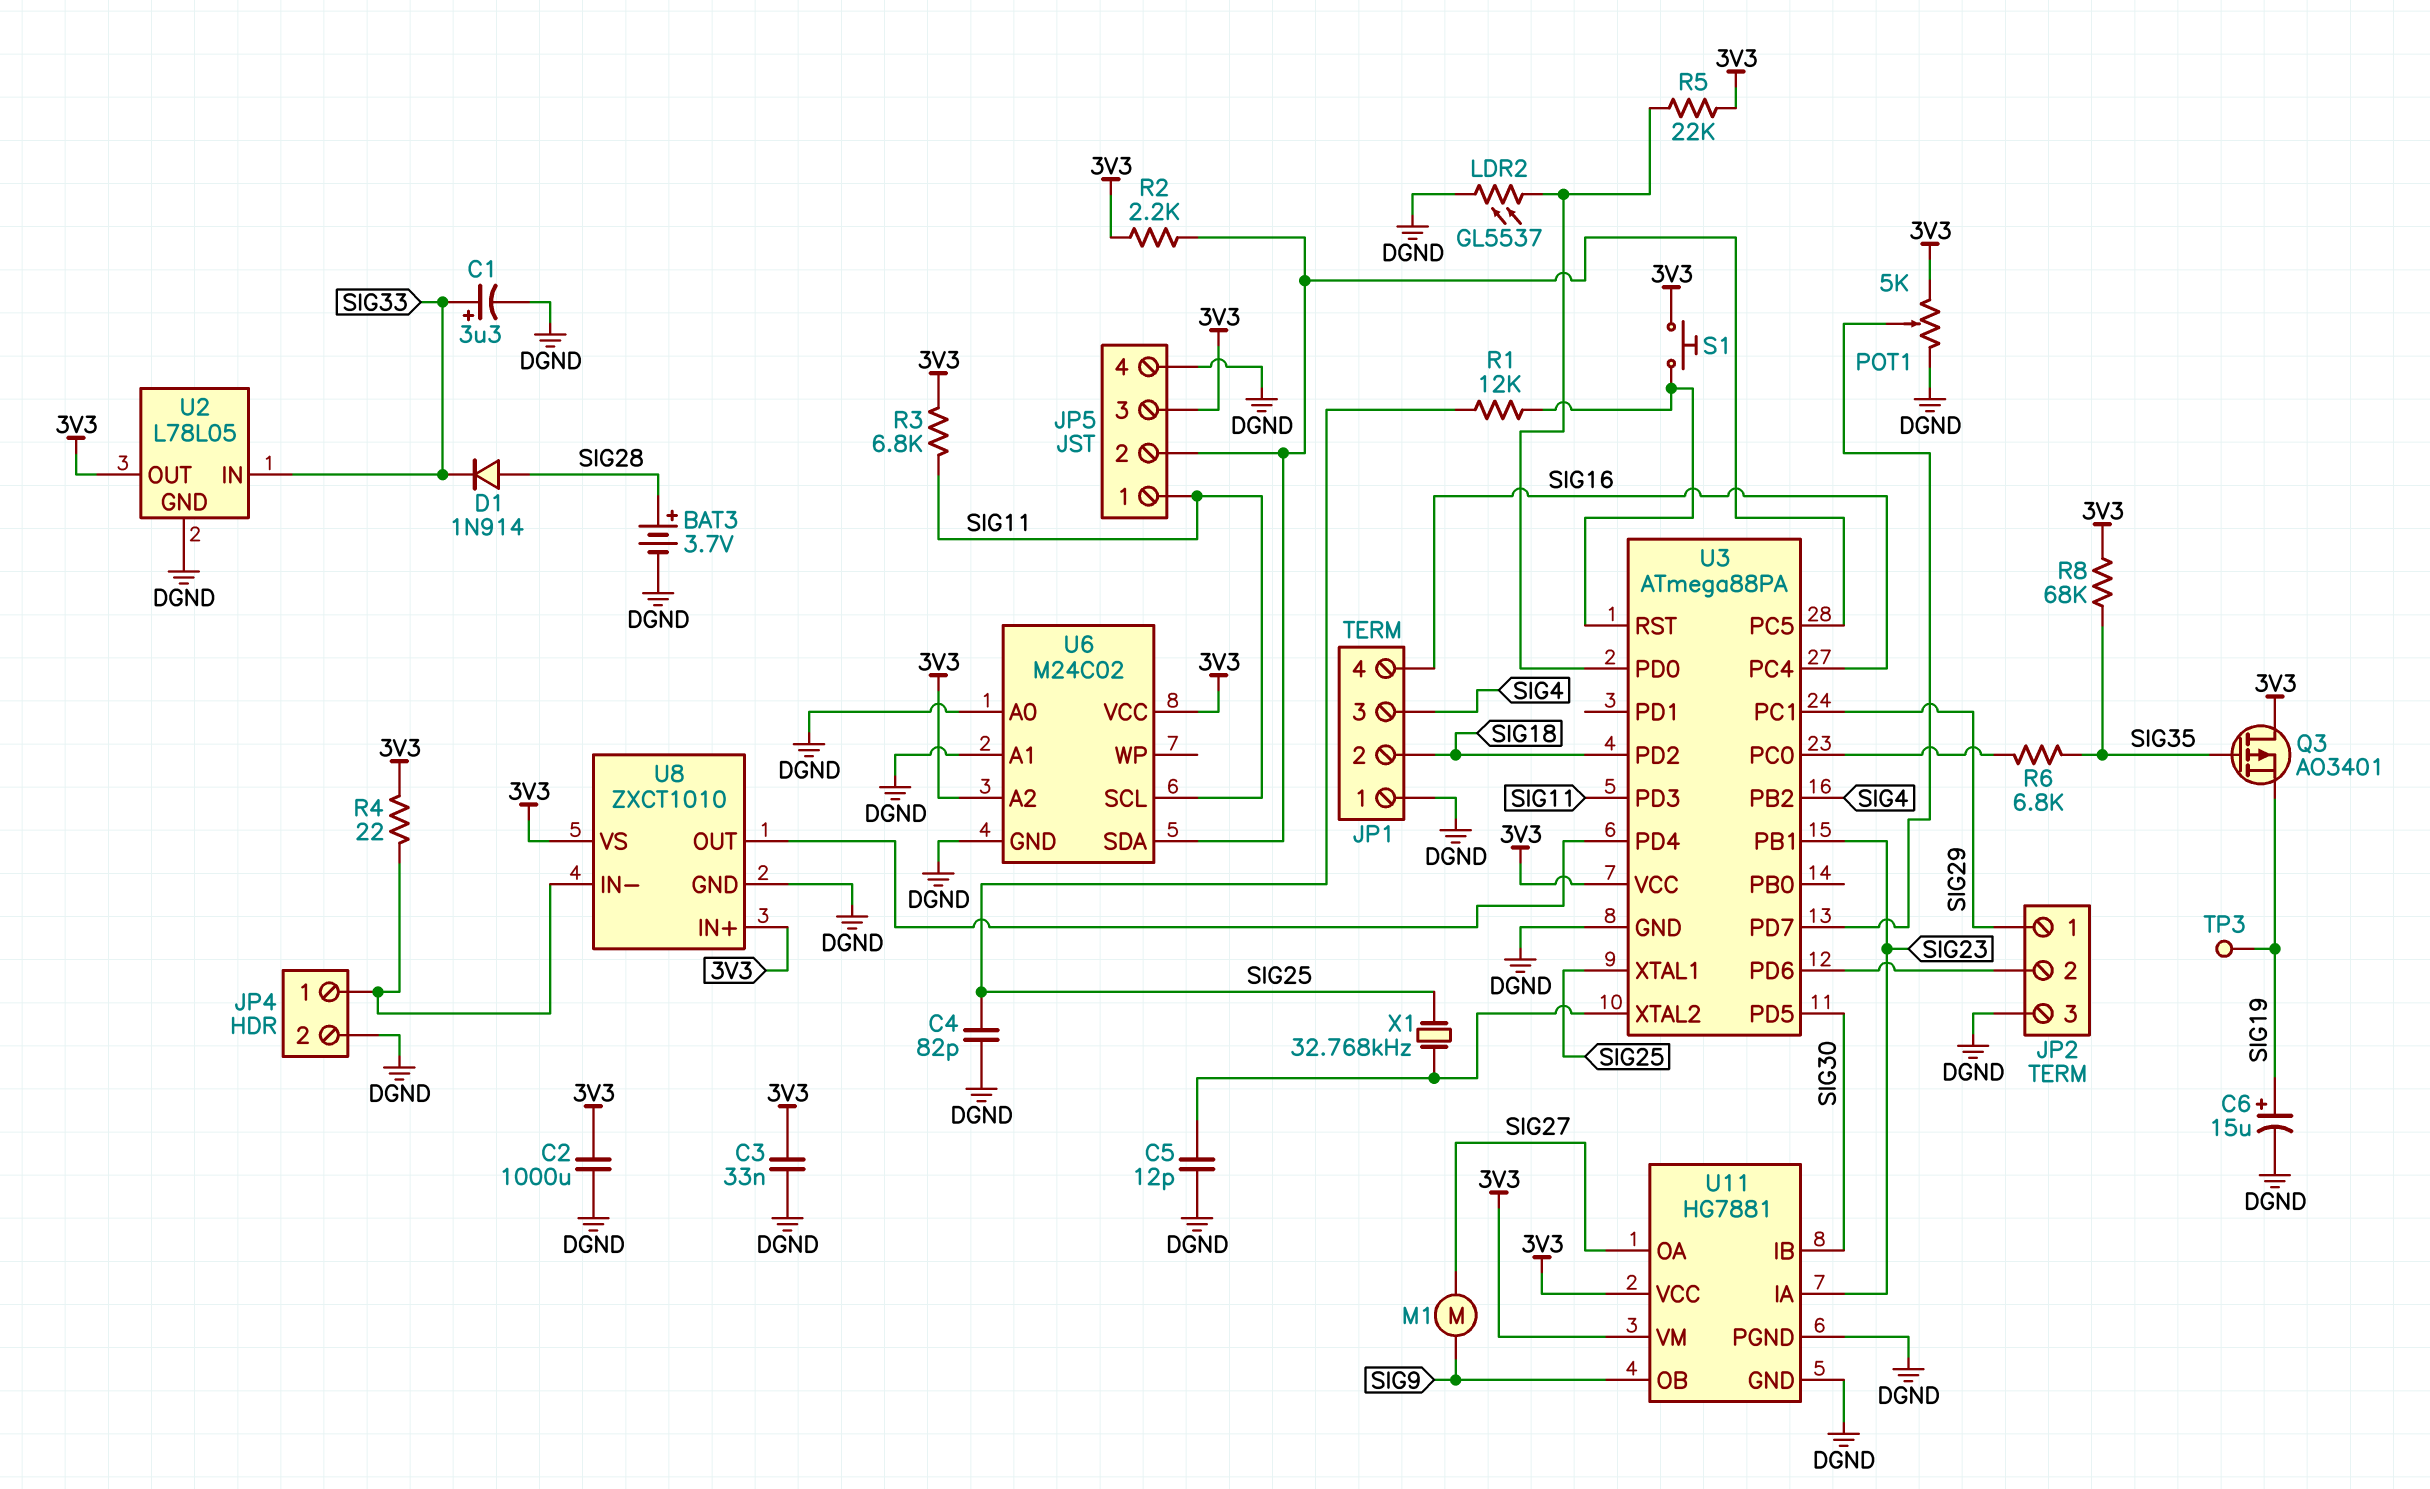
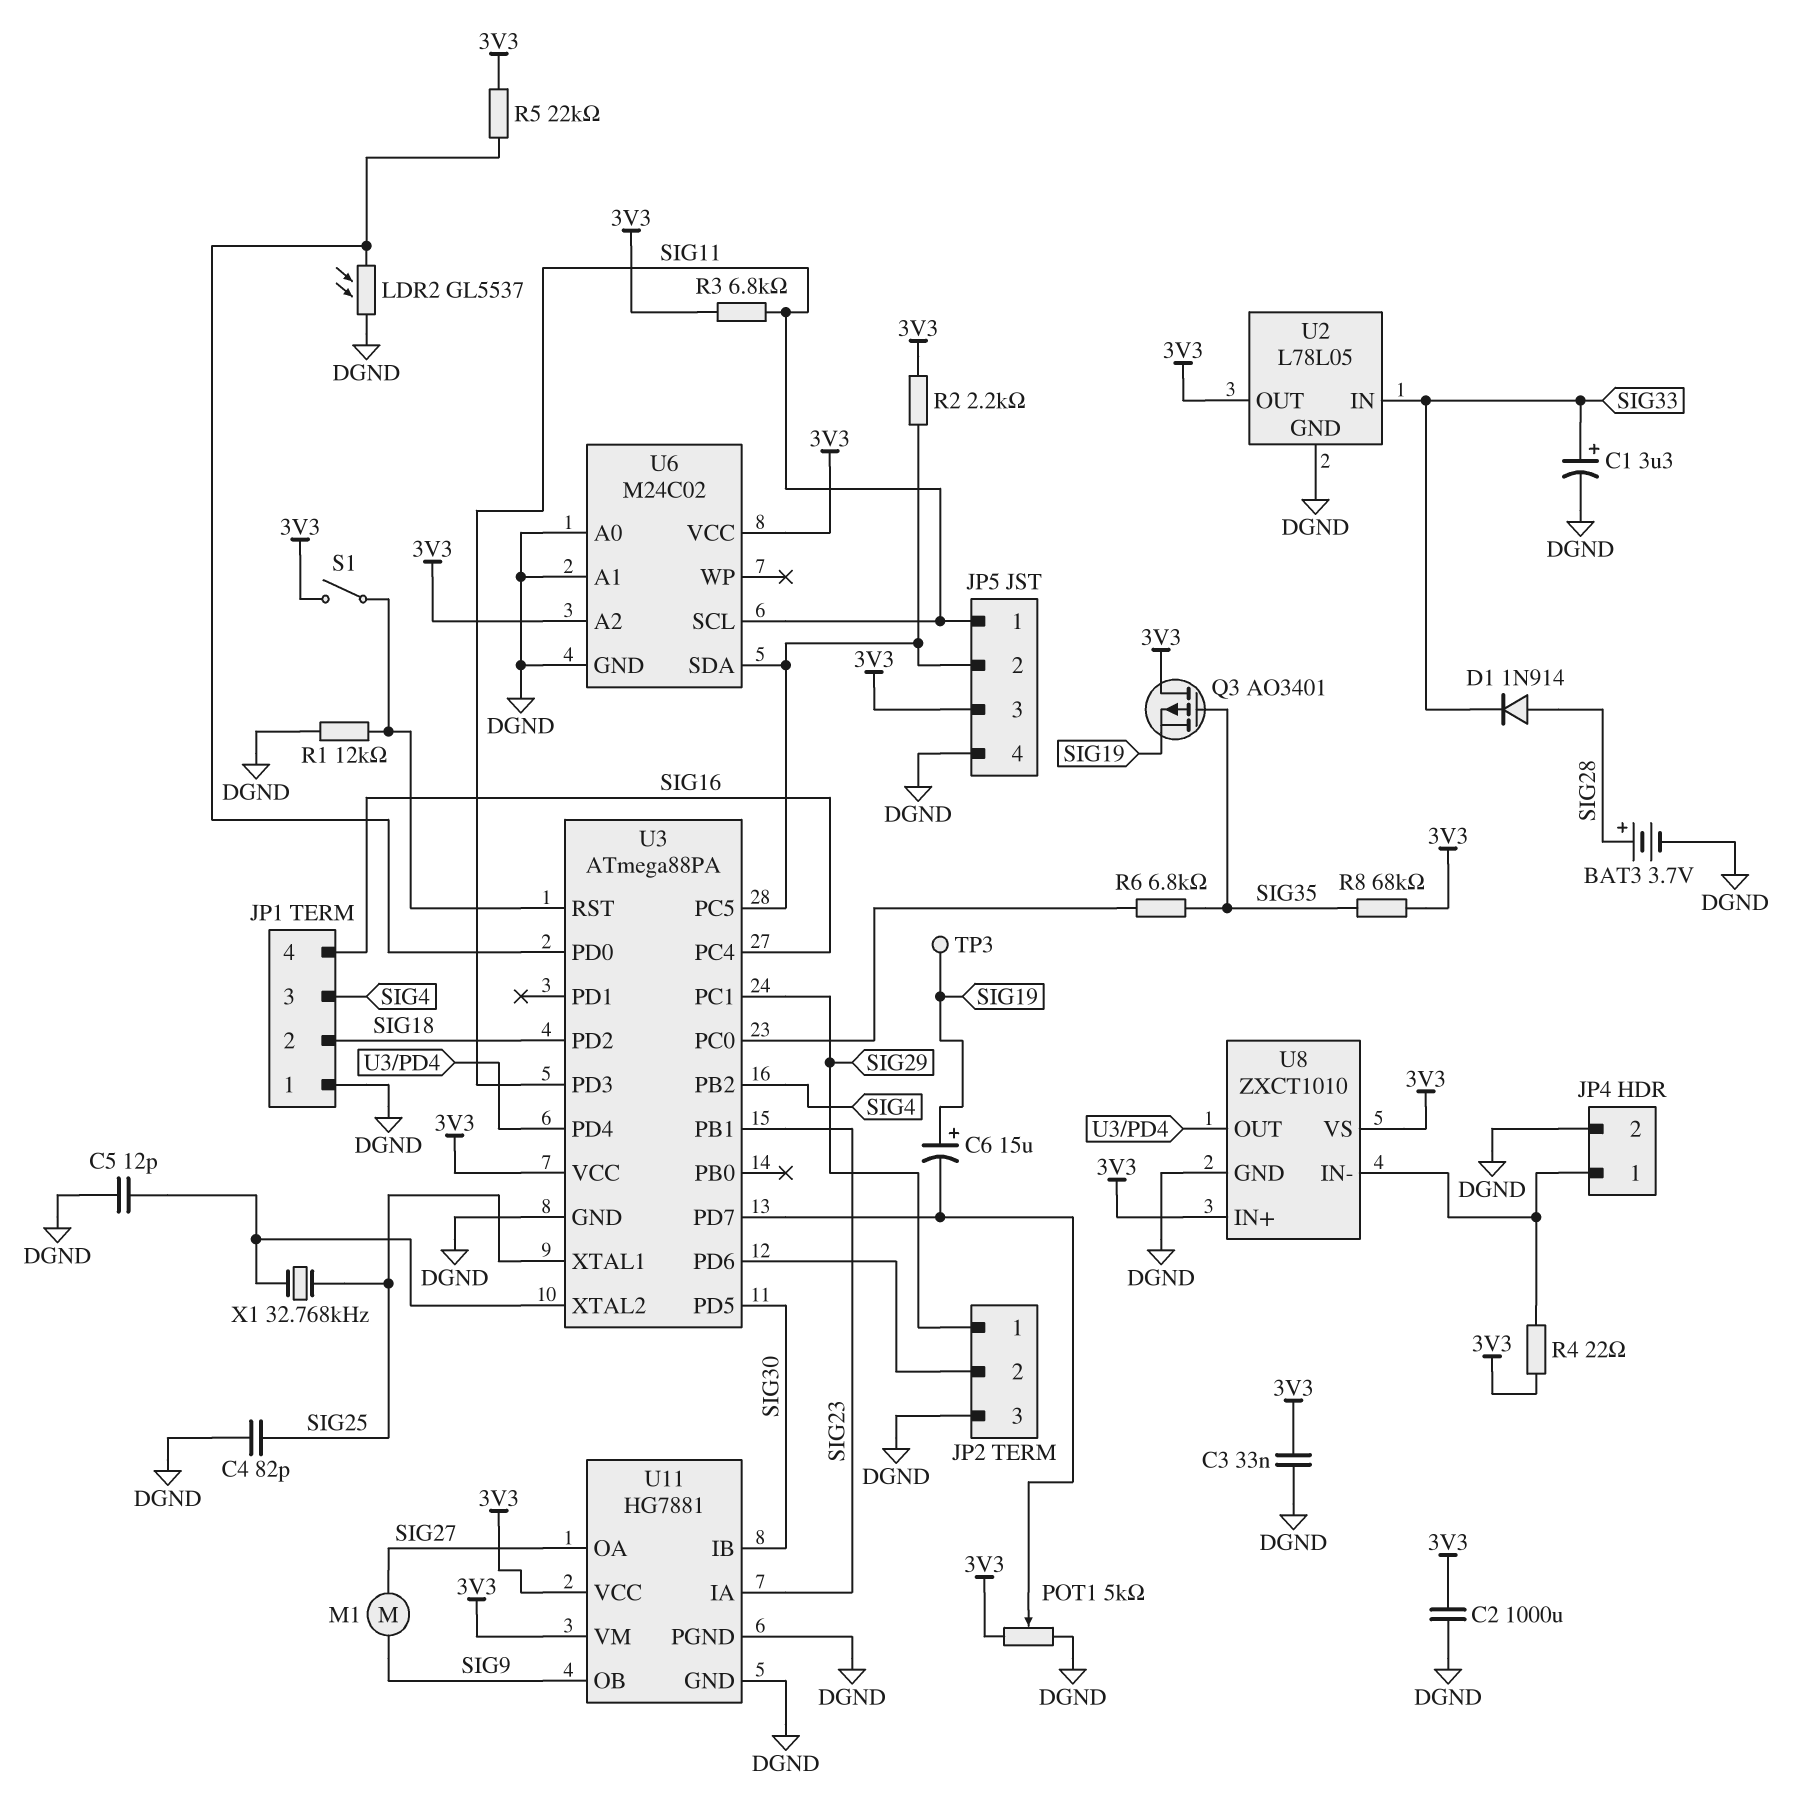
C6: 15uF (plus SIG19, minus DGND) -> 15uF (plus SIG19, minus U3/PD7)
R1: 12k (SIG25, U3/RST) -> 12k (DGND, U3/RST)
S1: button (3V3, U3/RST) -> switch (3V3, U3/RST)

